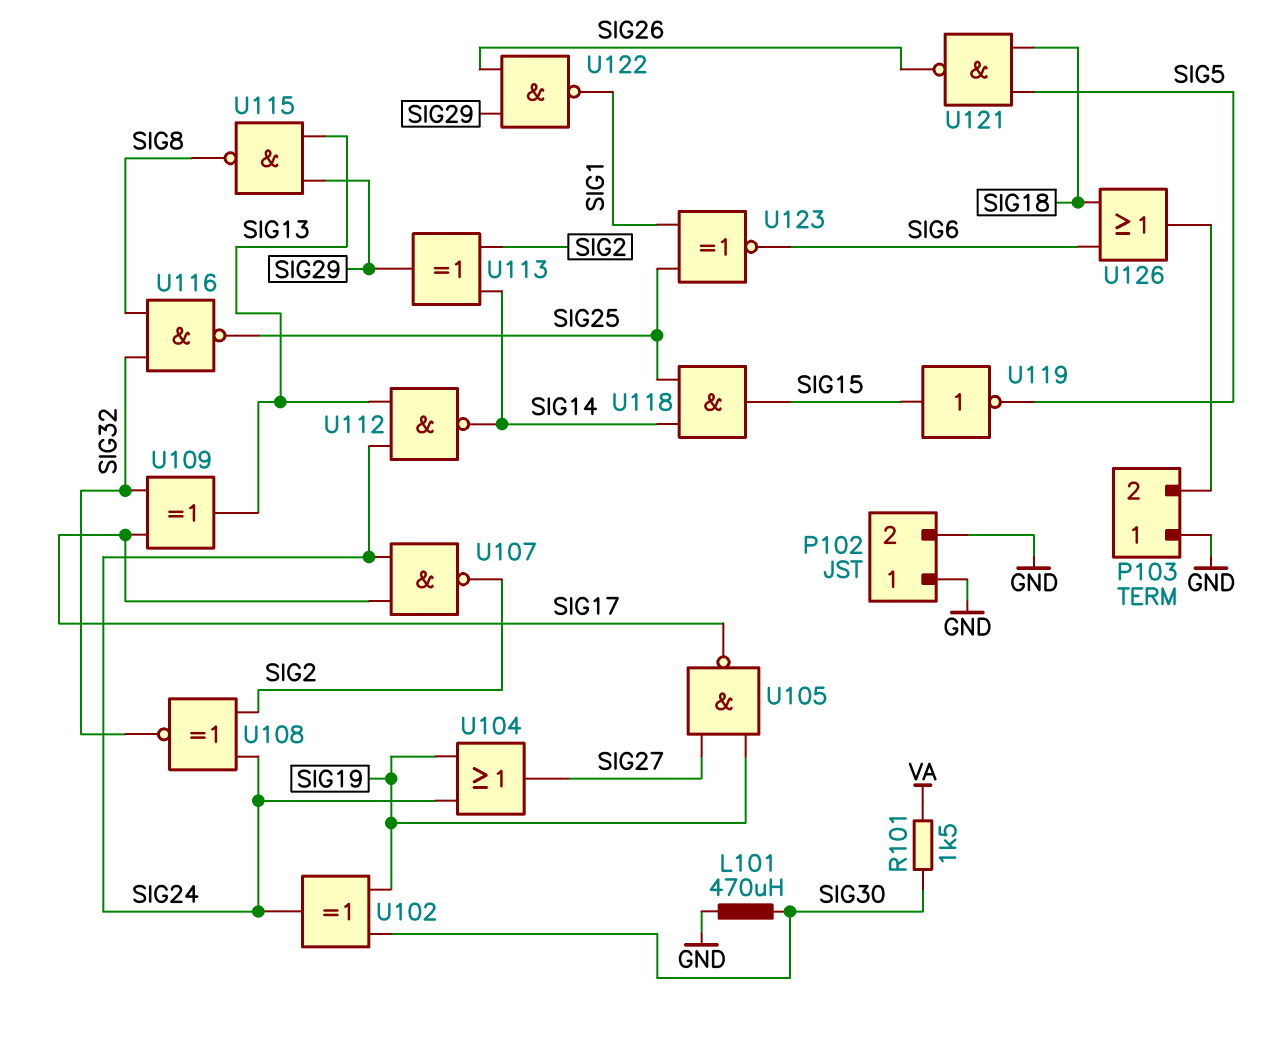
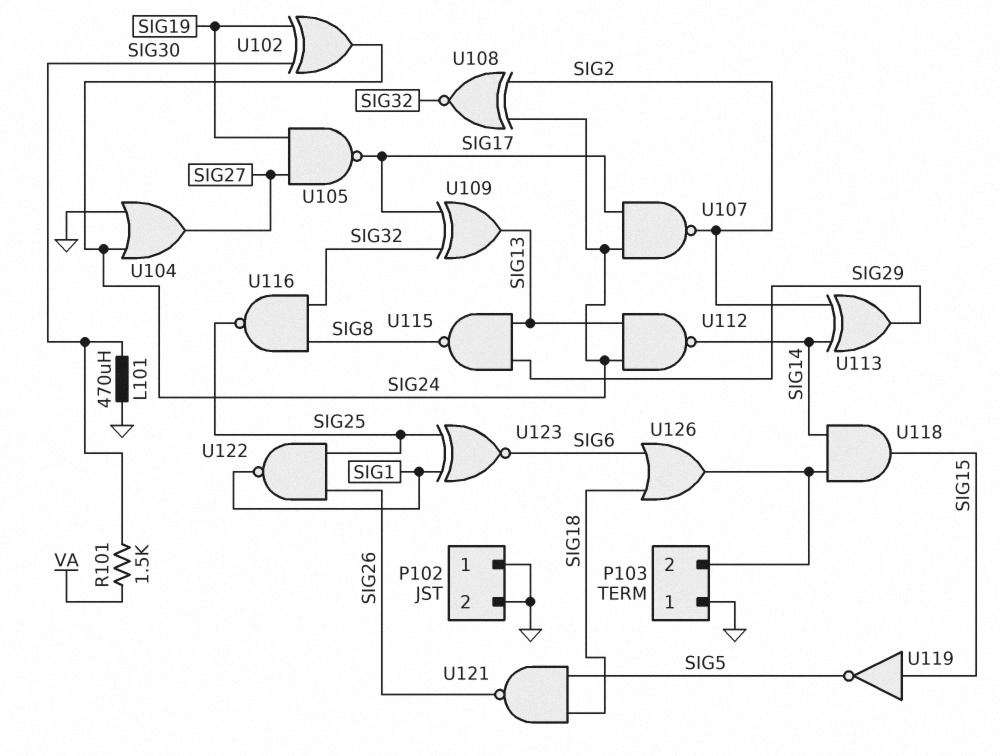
U104: OR (in SIG19, in SIG24, out SIG27) -> OR (in GND, in SIG24, out SIG27)
U118: AND (in SIG14, in SIG25, out SIG15) -> AND (in P103/2, in SIG14, out SIG15)
U122: NAND (in SIG26, in SIG29, out SIG1) -> NAND (in SIG25, in SIG26, out SIG1)

